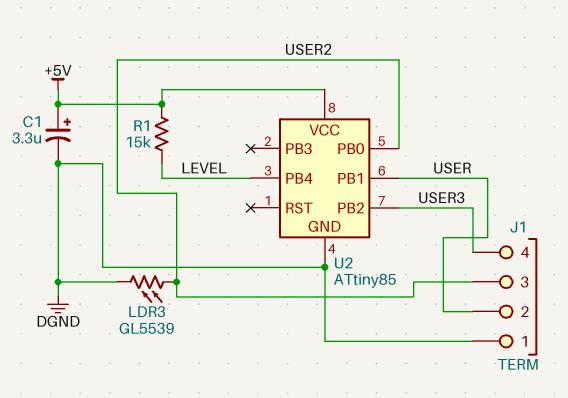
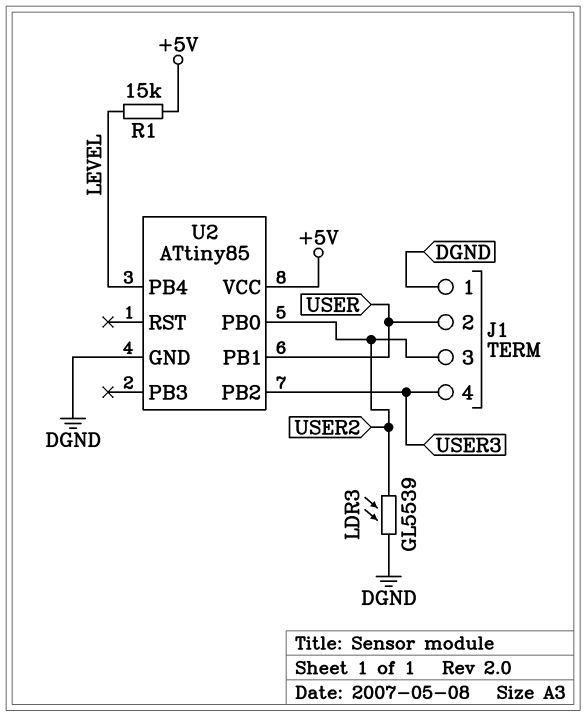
C1: 3.3uF (plus +5V, minus DGND) -> none

